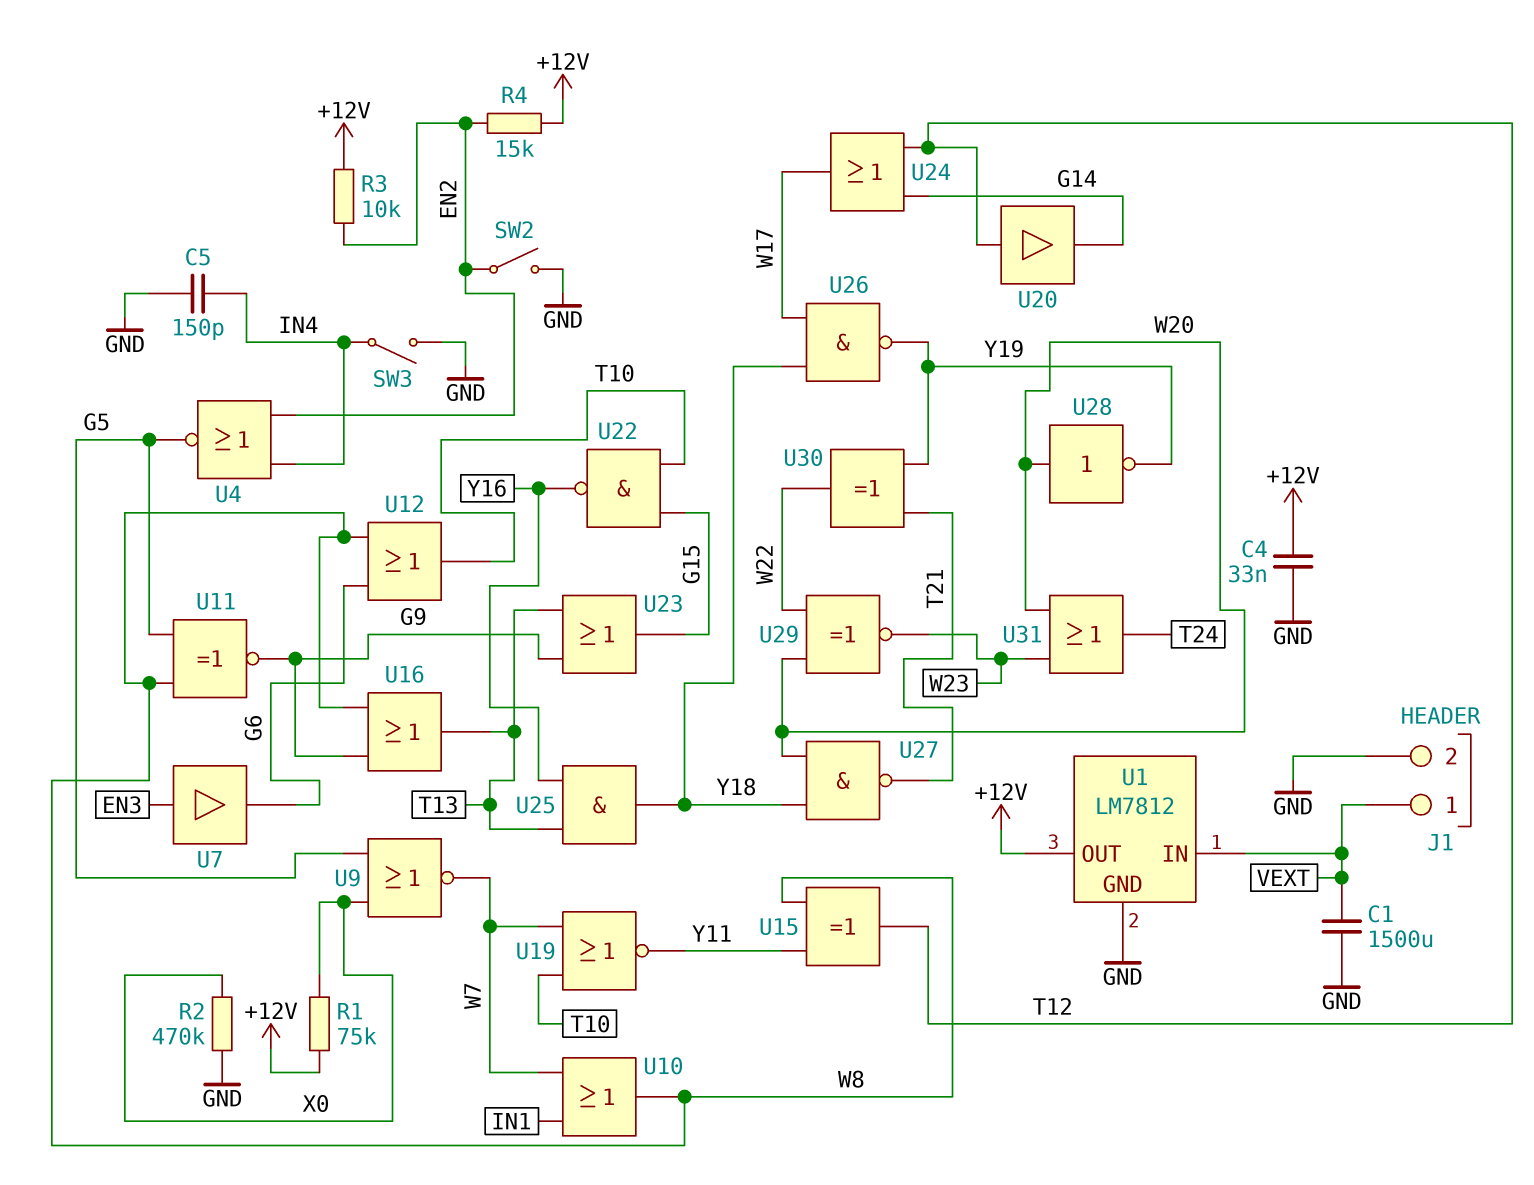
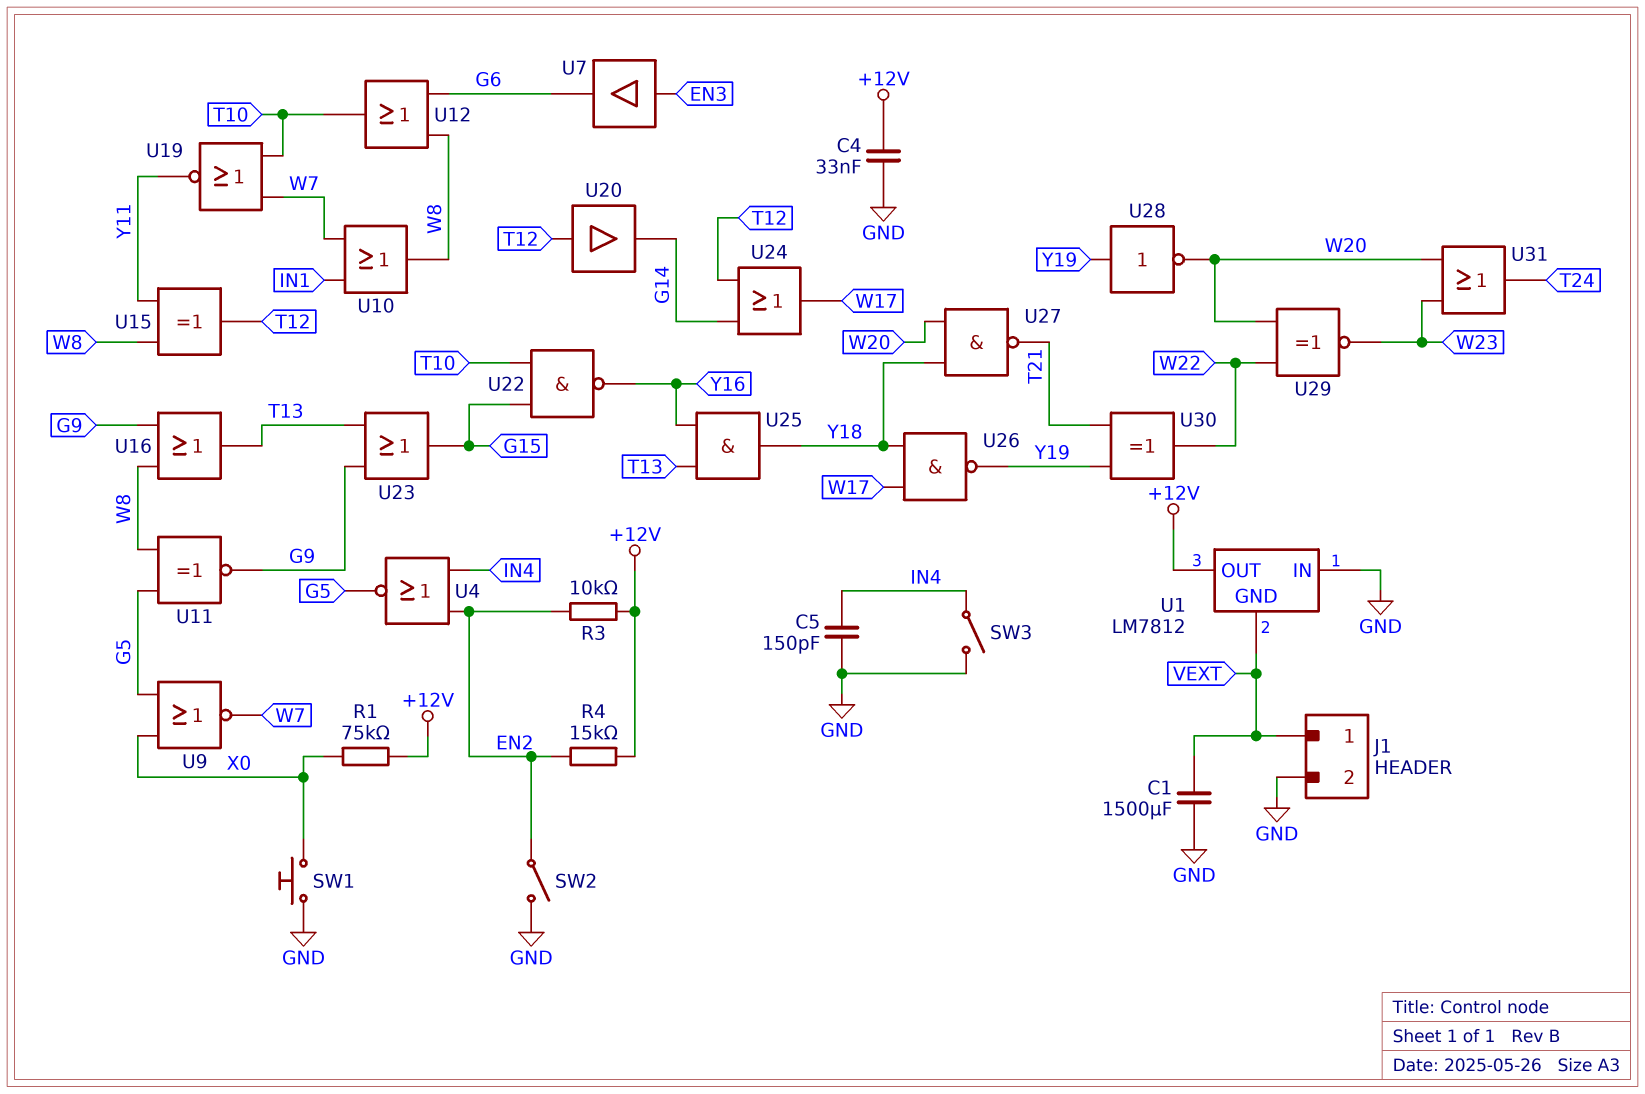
R2: 470k (GND, X0) -> none
SW1: none -> button (GND, X0)
U1 pin GND: GND -> VEXT
U1 pin IN: VEXT -> GND
U28: NOT (in W20, out Y19) -> NOT (in Y19, out W20)

